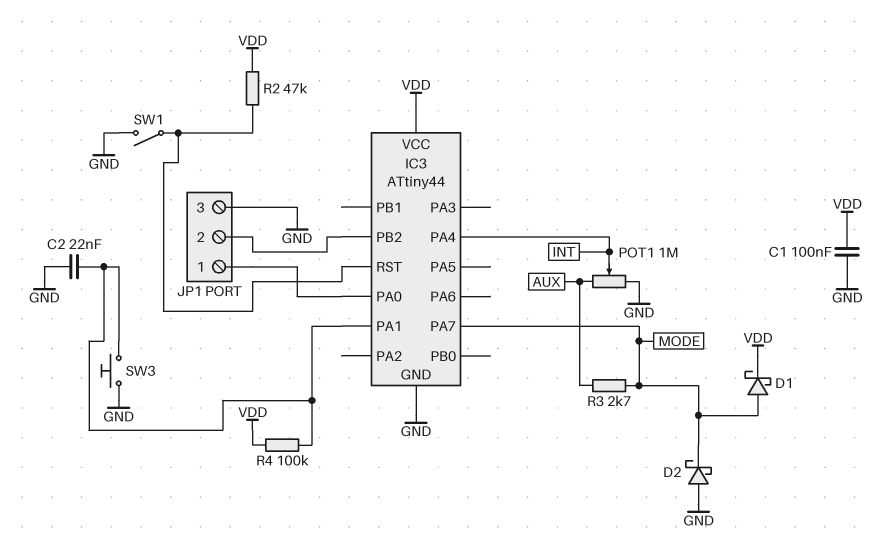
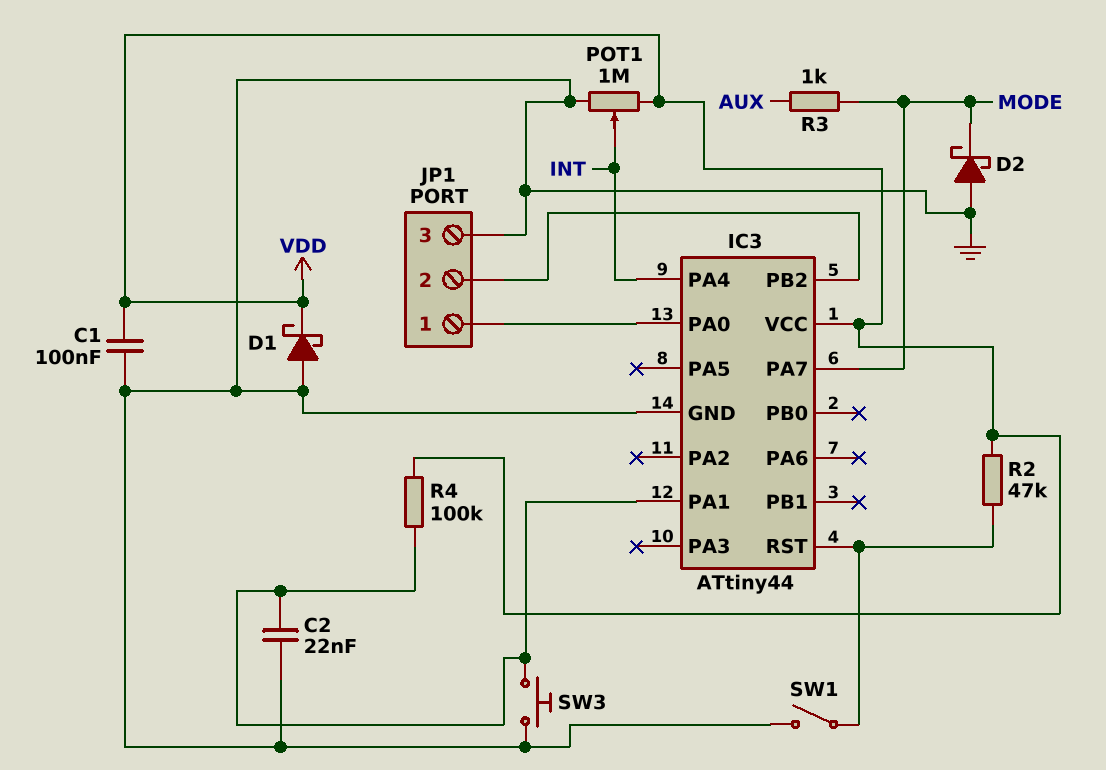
D1: schottky (A MODE, K VDD) -> schottky (A GND, K VDD)
POT1: 1M (AUX, GND, wiper INT) -> 1M (GND, VDD, wiper INT)
R3: 2.7k (AUX, MODE) -> 1k (AUX, MODE)

